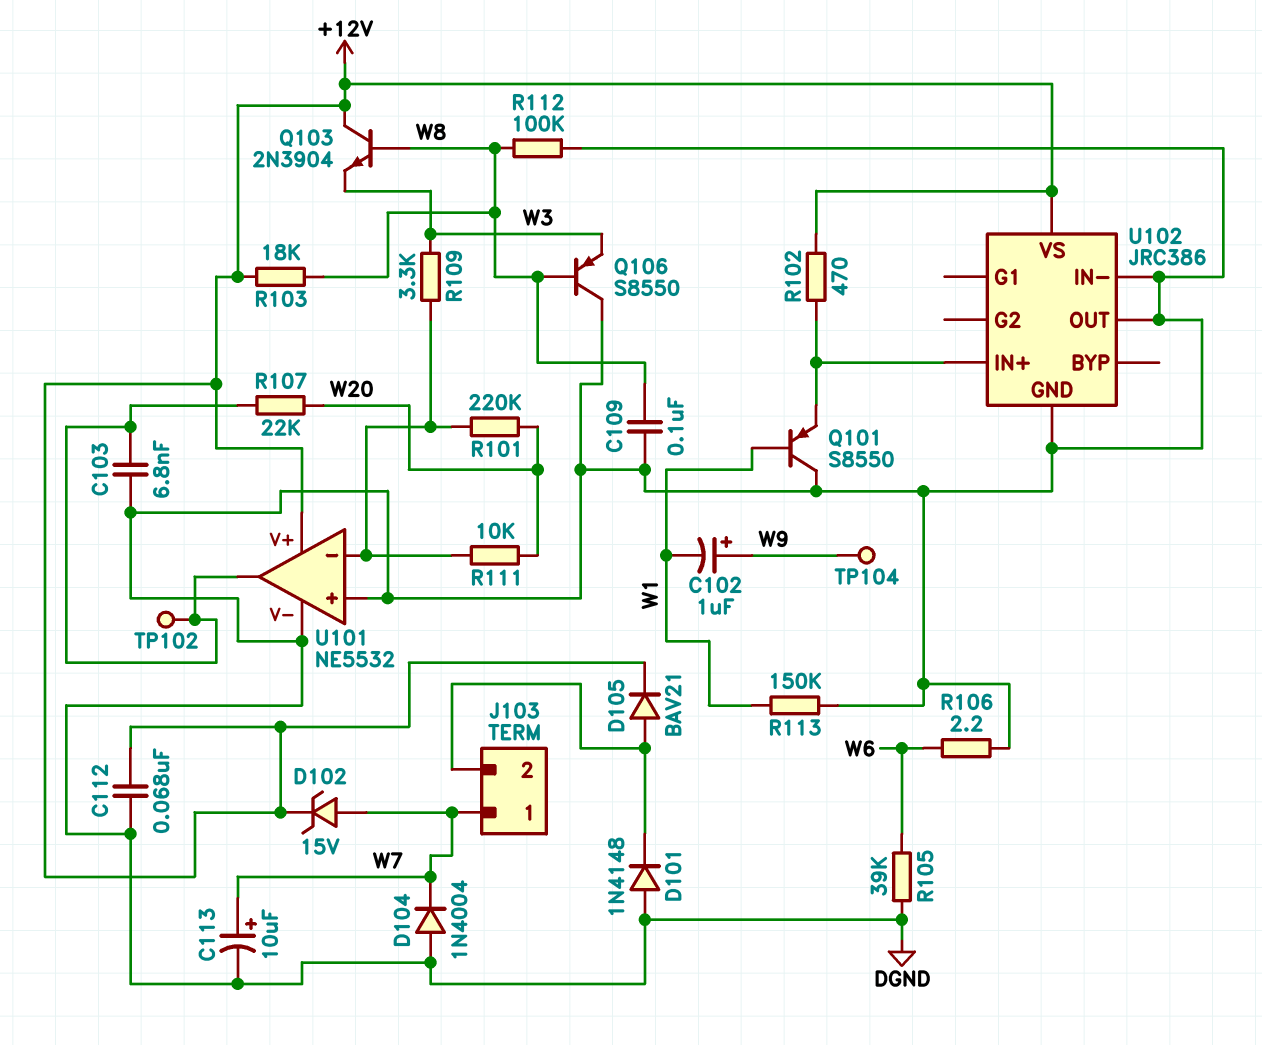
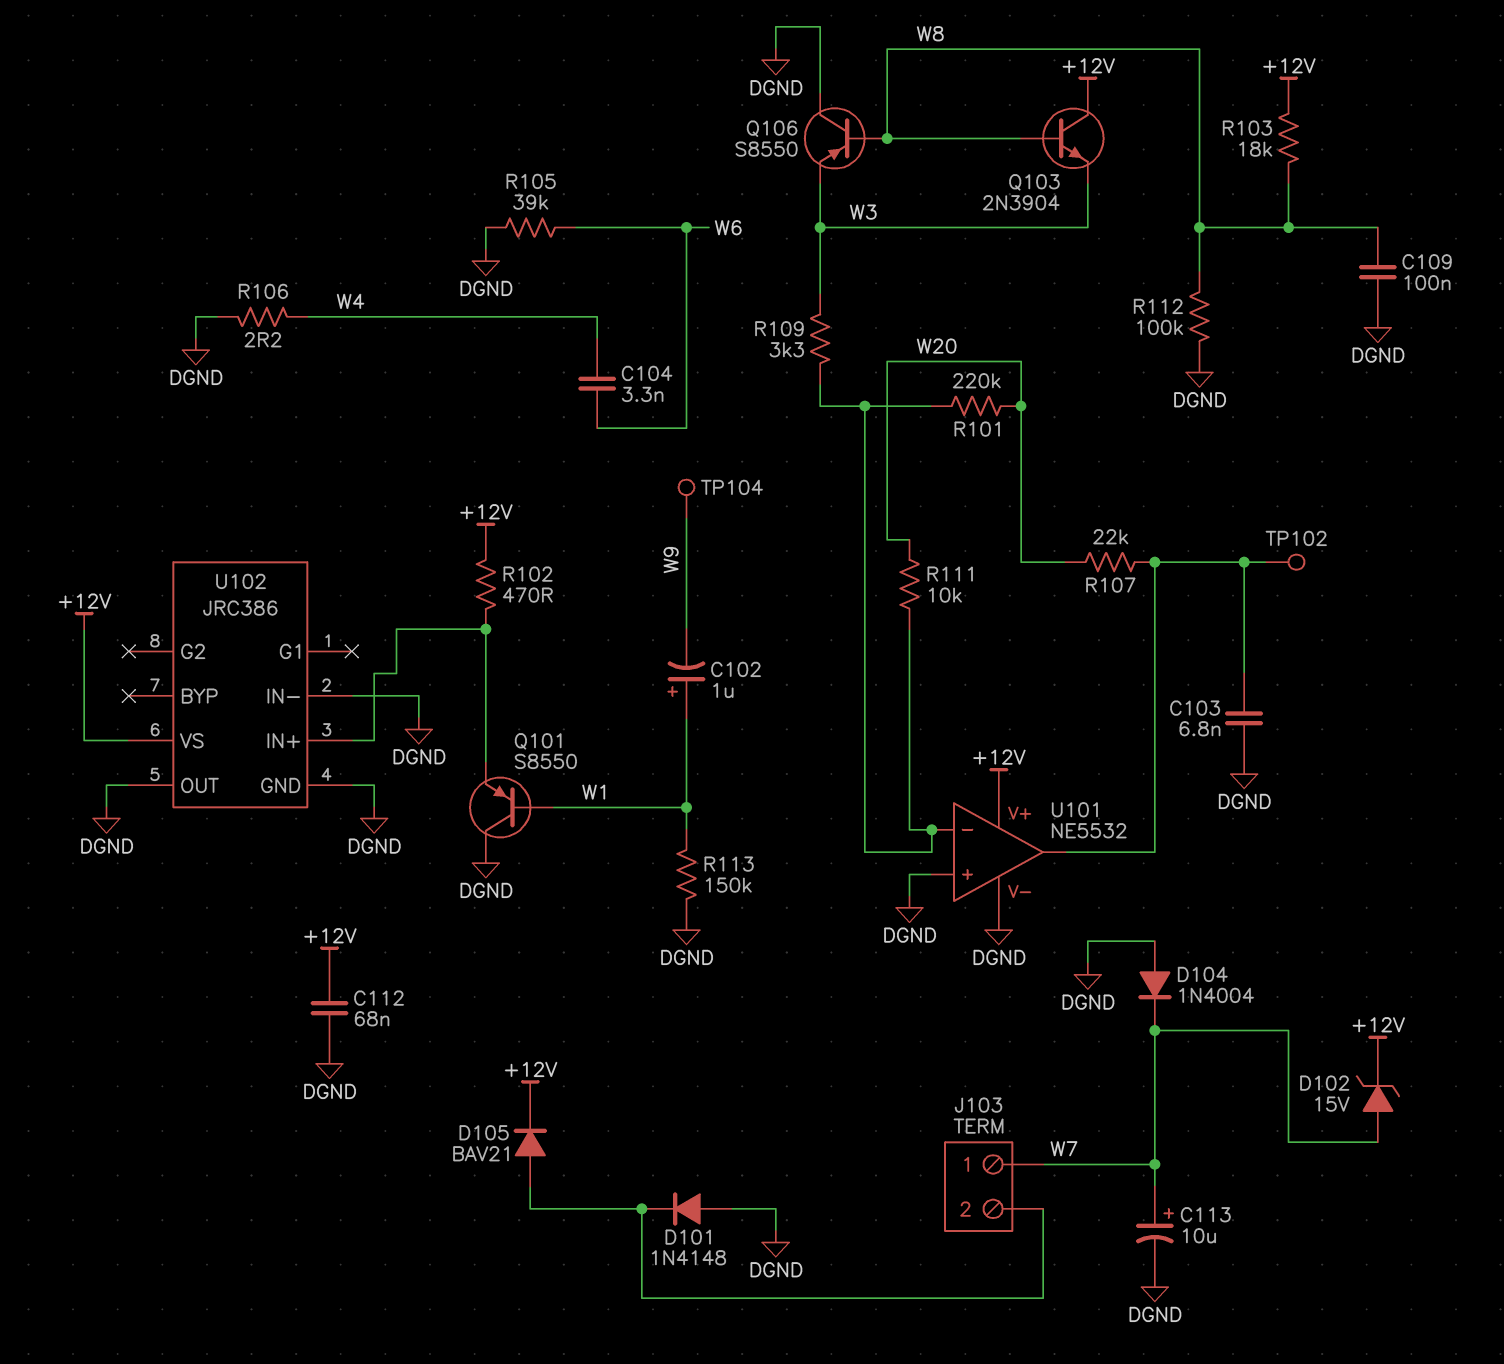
C102: 1uF (plus W9, minus W1) -> 1uF (plus W1, minus W9)
C104: none -> 3.3nF (W4, W6)
R106: 2.2 (DGND, W6) -> 2.2 (DGND, W4)

